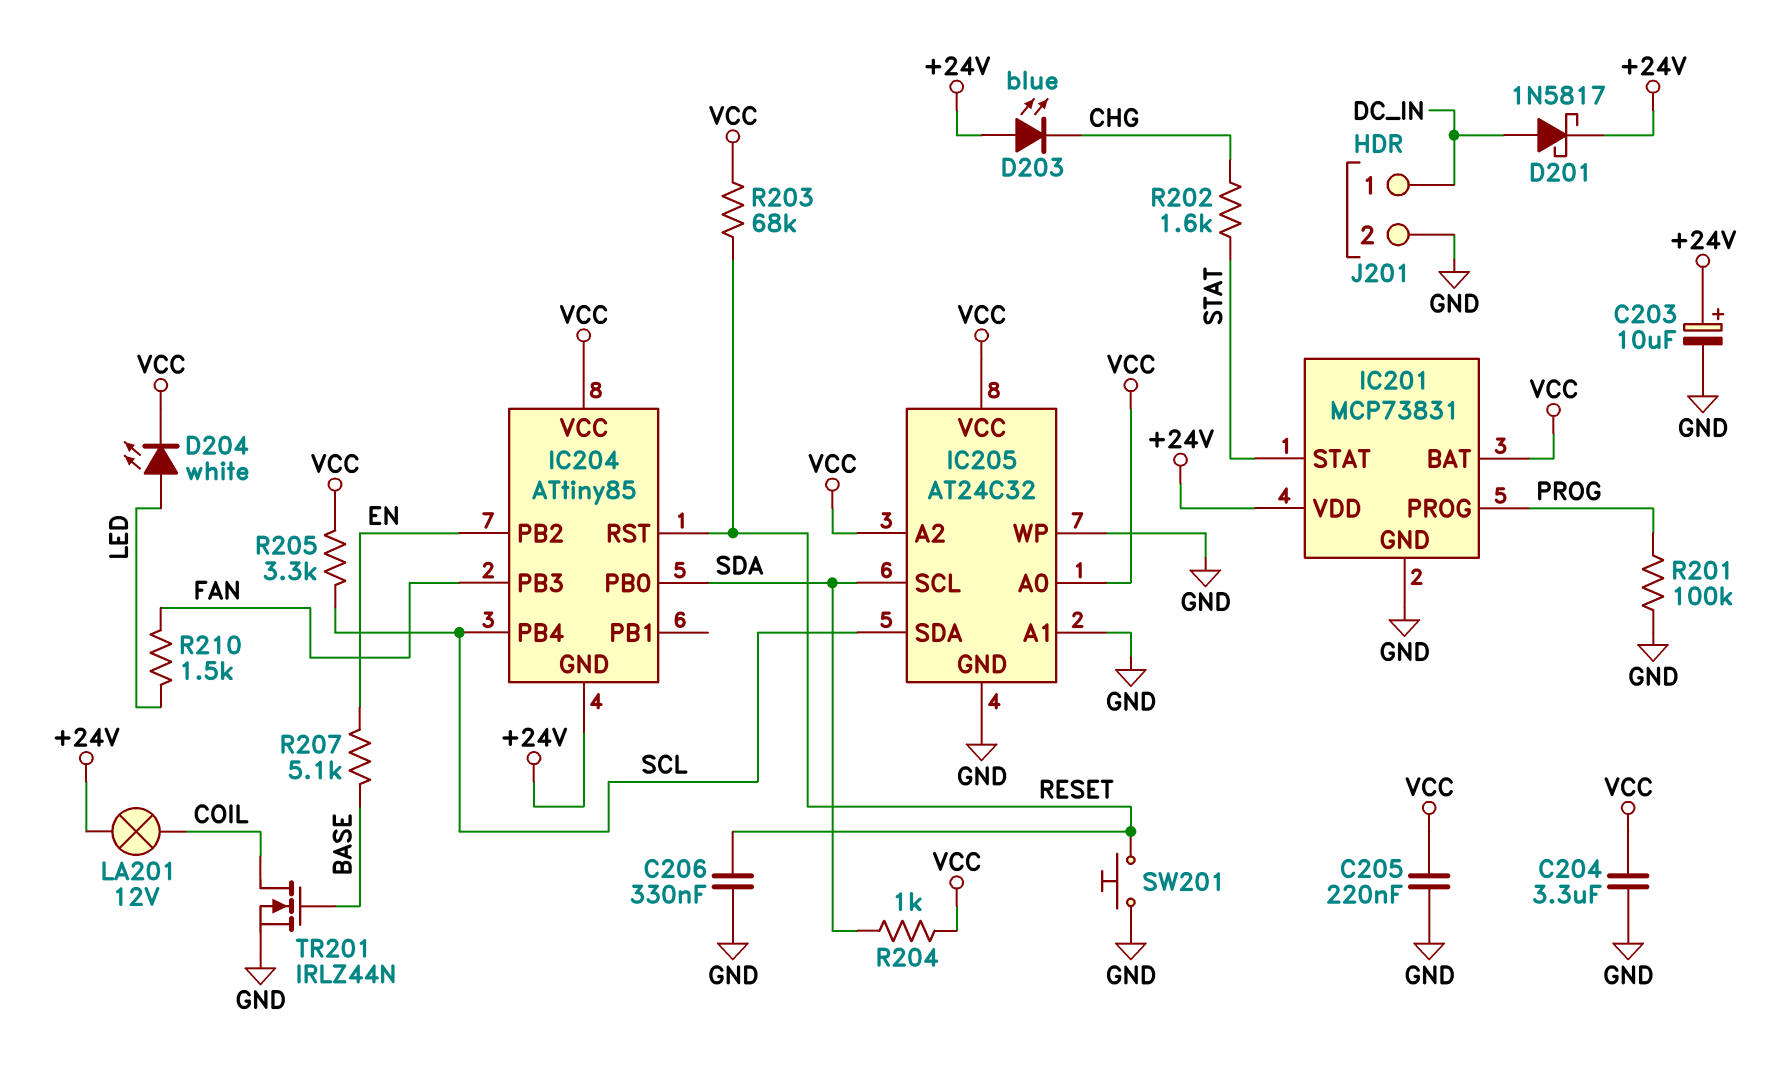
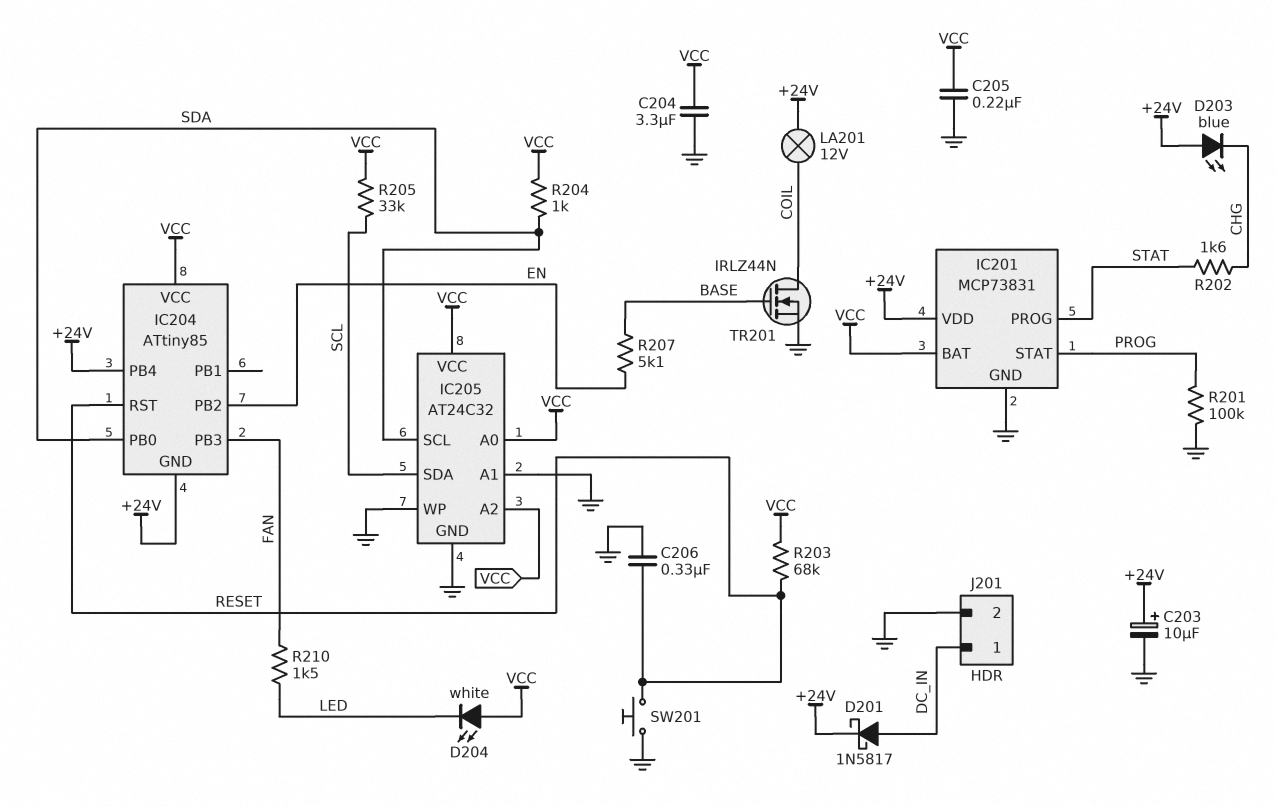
D204: LED white (A LED, K VCC) -> LED white (A VCC, K LED)
IC201 pin PROG: PROG -> STAT
IC201 pin STAT: STAT -> PROG
IC204 pin PB4: SCL -> +24V
R205: 3.3k (SCL, VCC) -> 33k (SCL, VCC)

